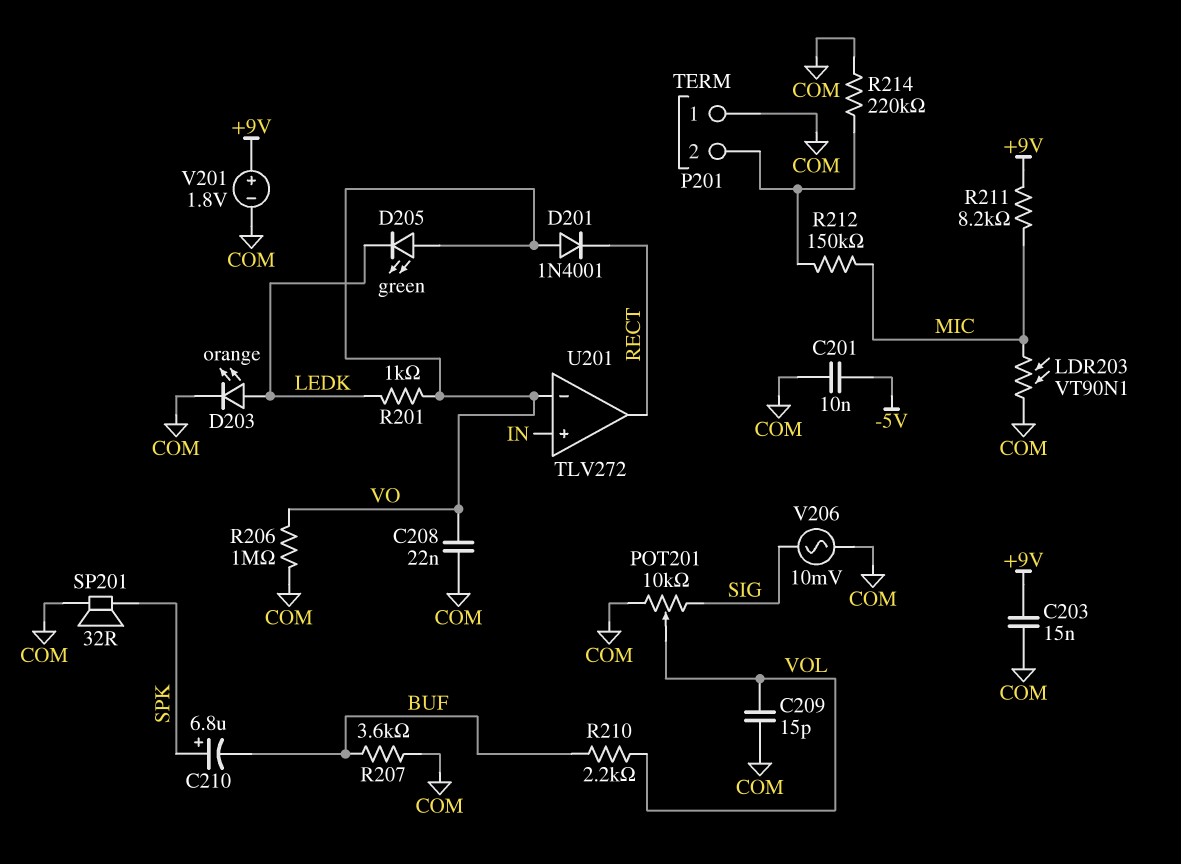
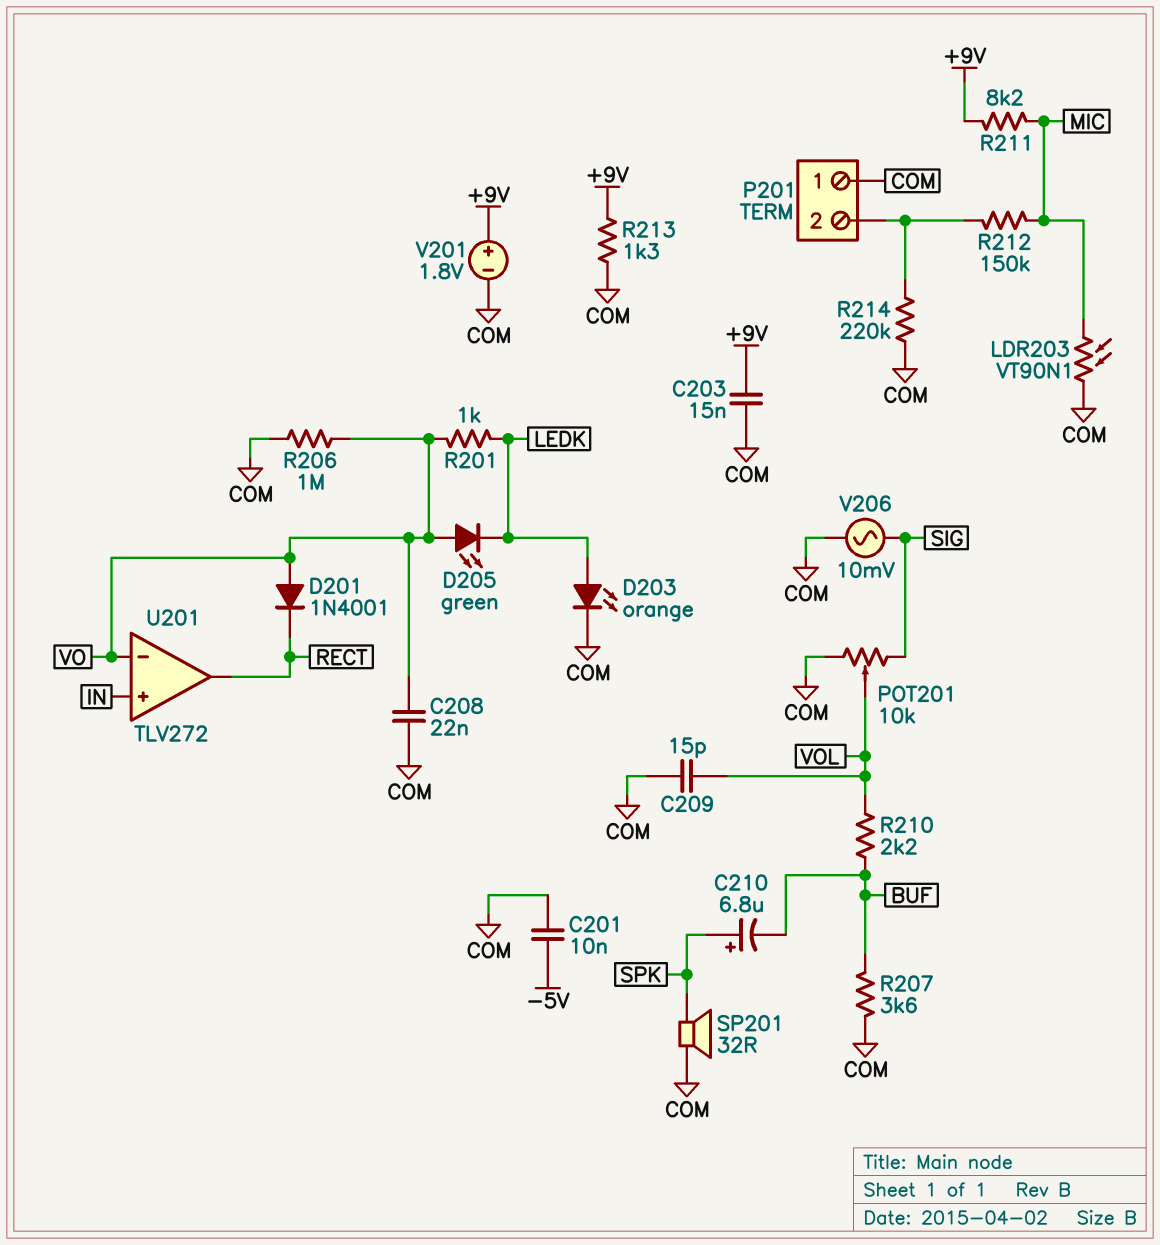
R213: none -> 1.3k (+9V, COM)

